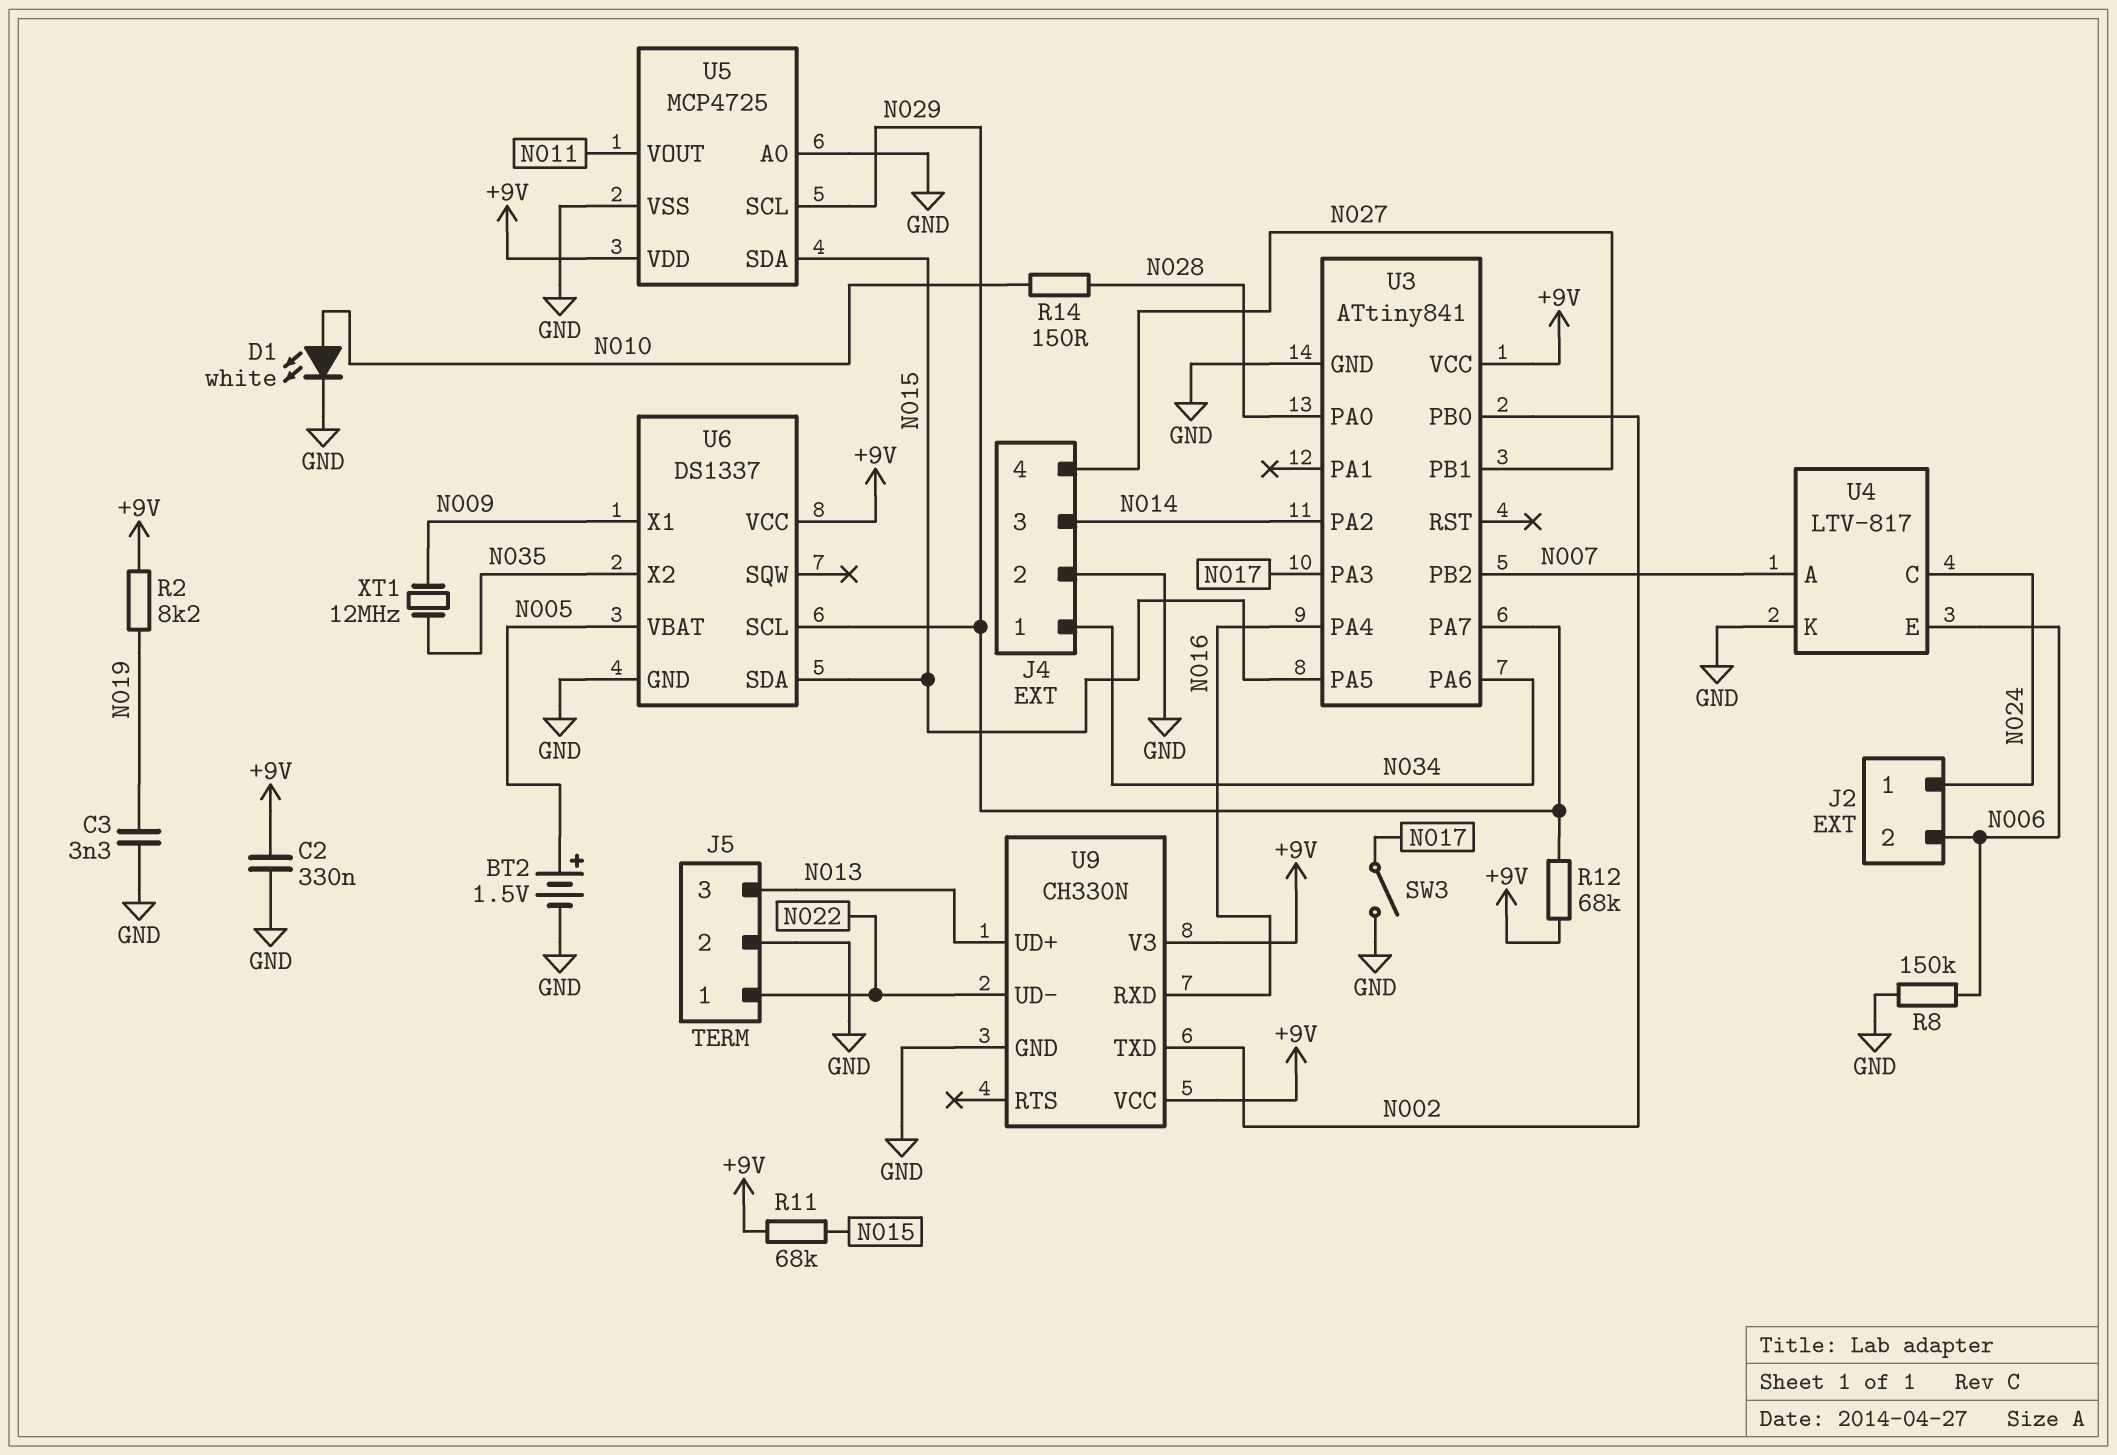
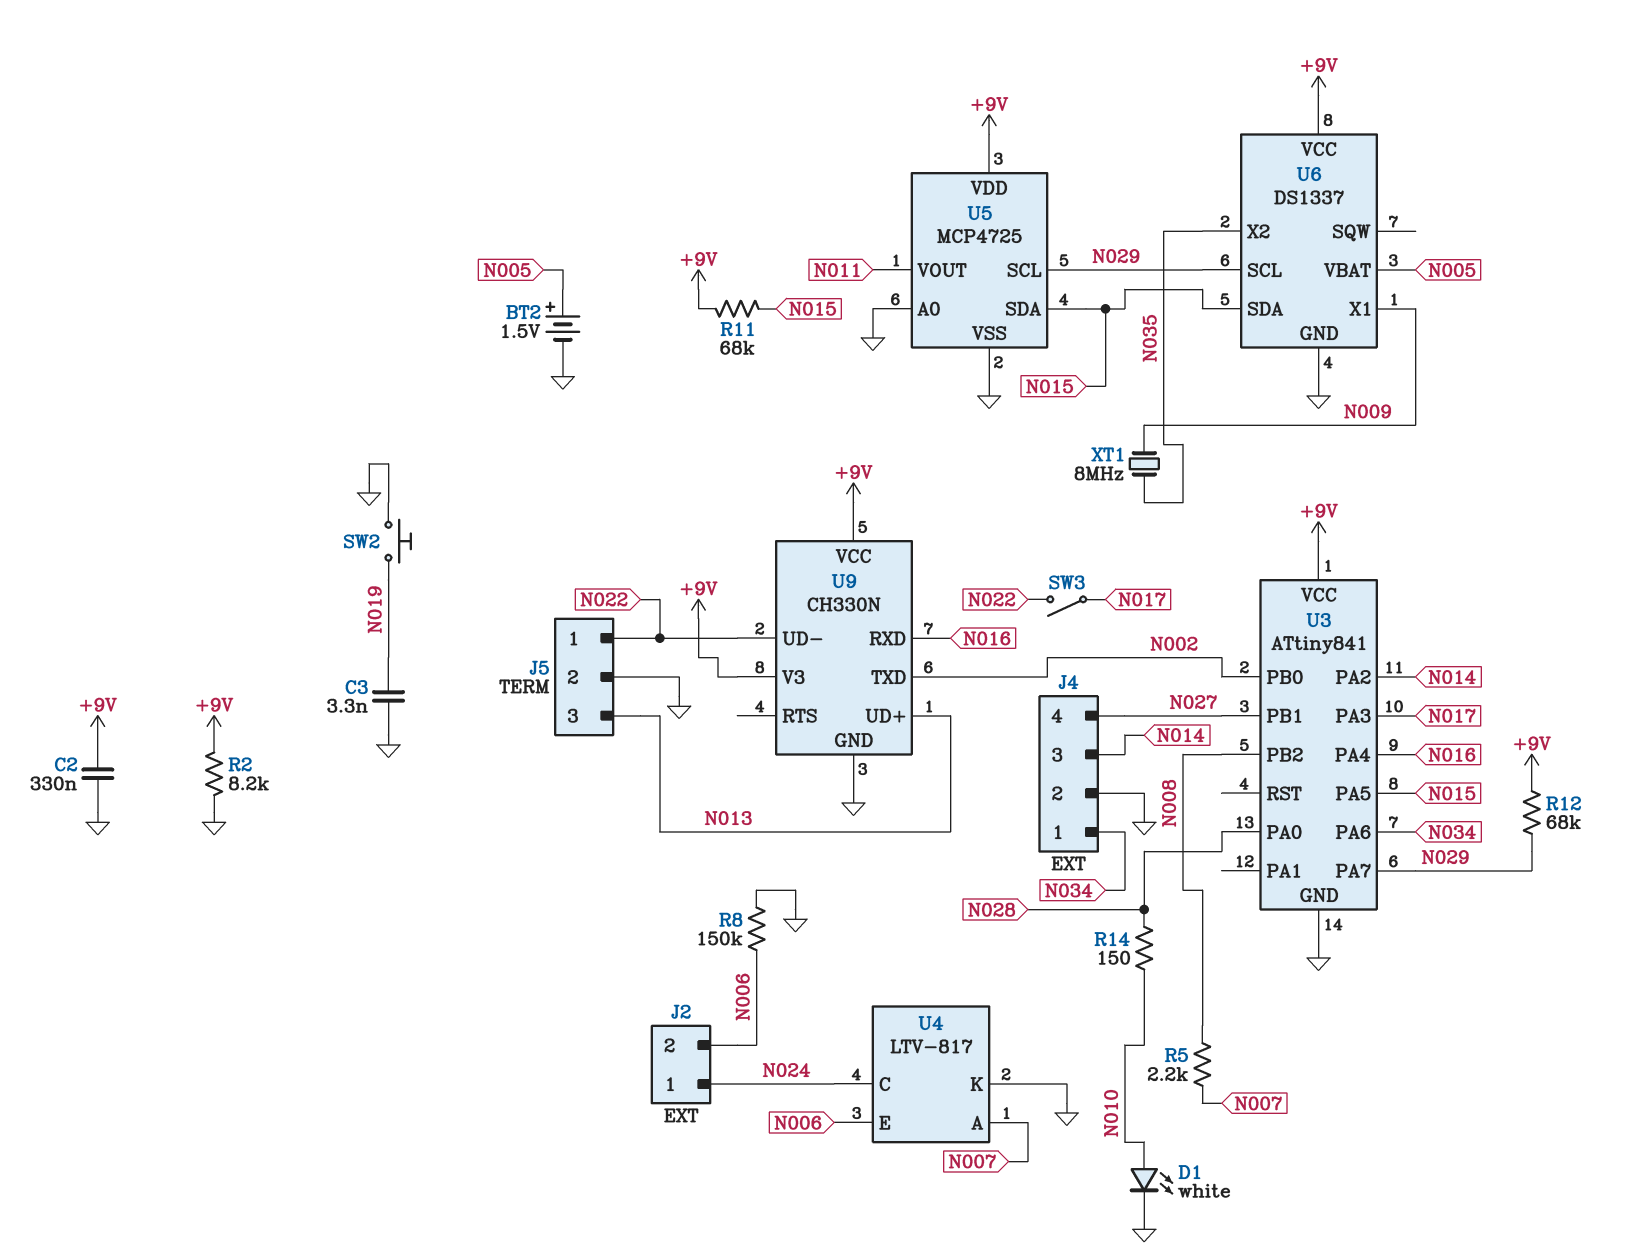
R2: 8.2k (+9V, N019) -> 8.2k (+9V, GND)
R5: none -> 2.2k (N007, N008)
SW2: none -> button (GND, N019)
SW3: switch (GND, N017) -> switch (N017, N022)
U3 pin PB2: N007 -> N008
XT1: 12MHz (N009, N035) -> 8MHz (N009, N035)

